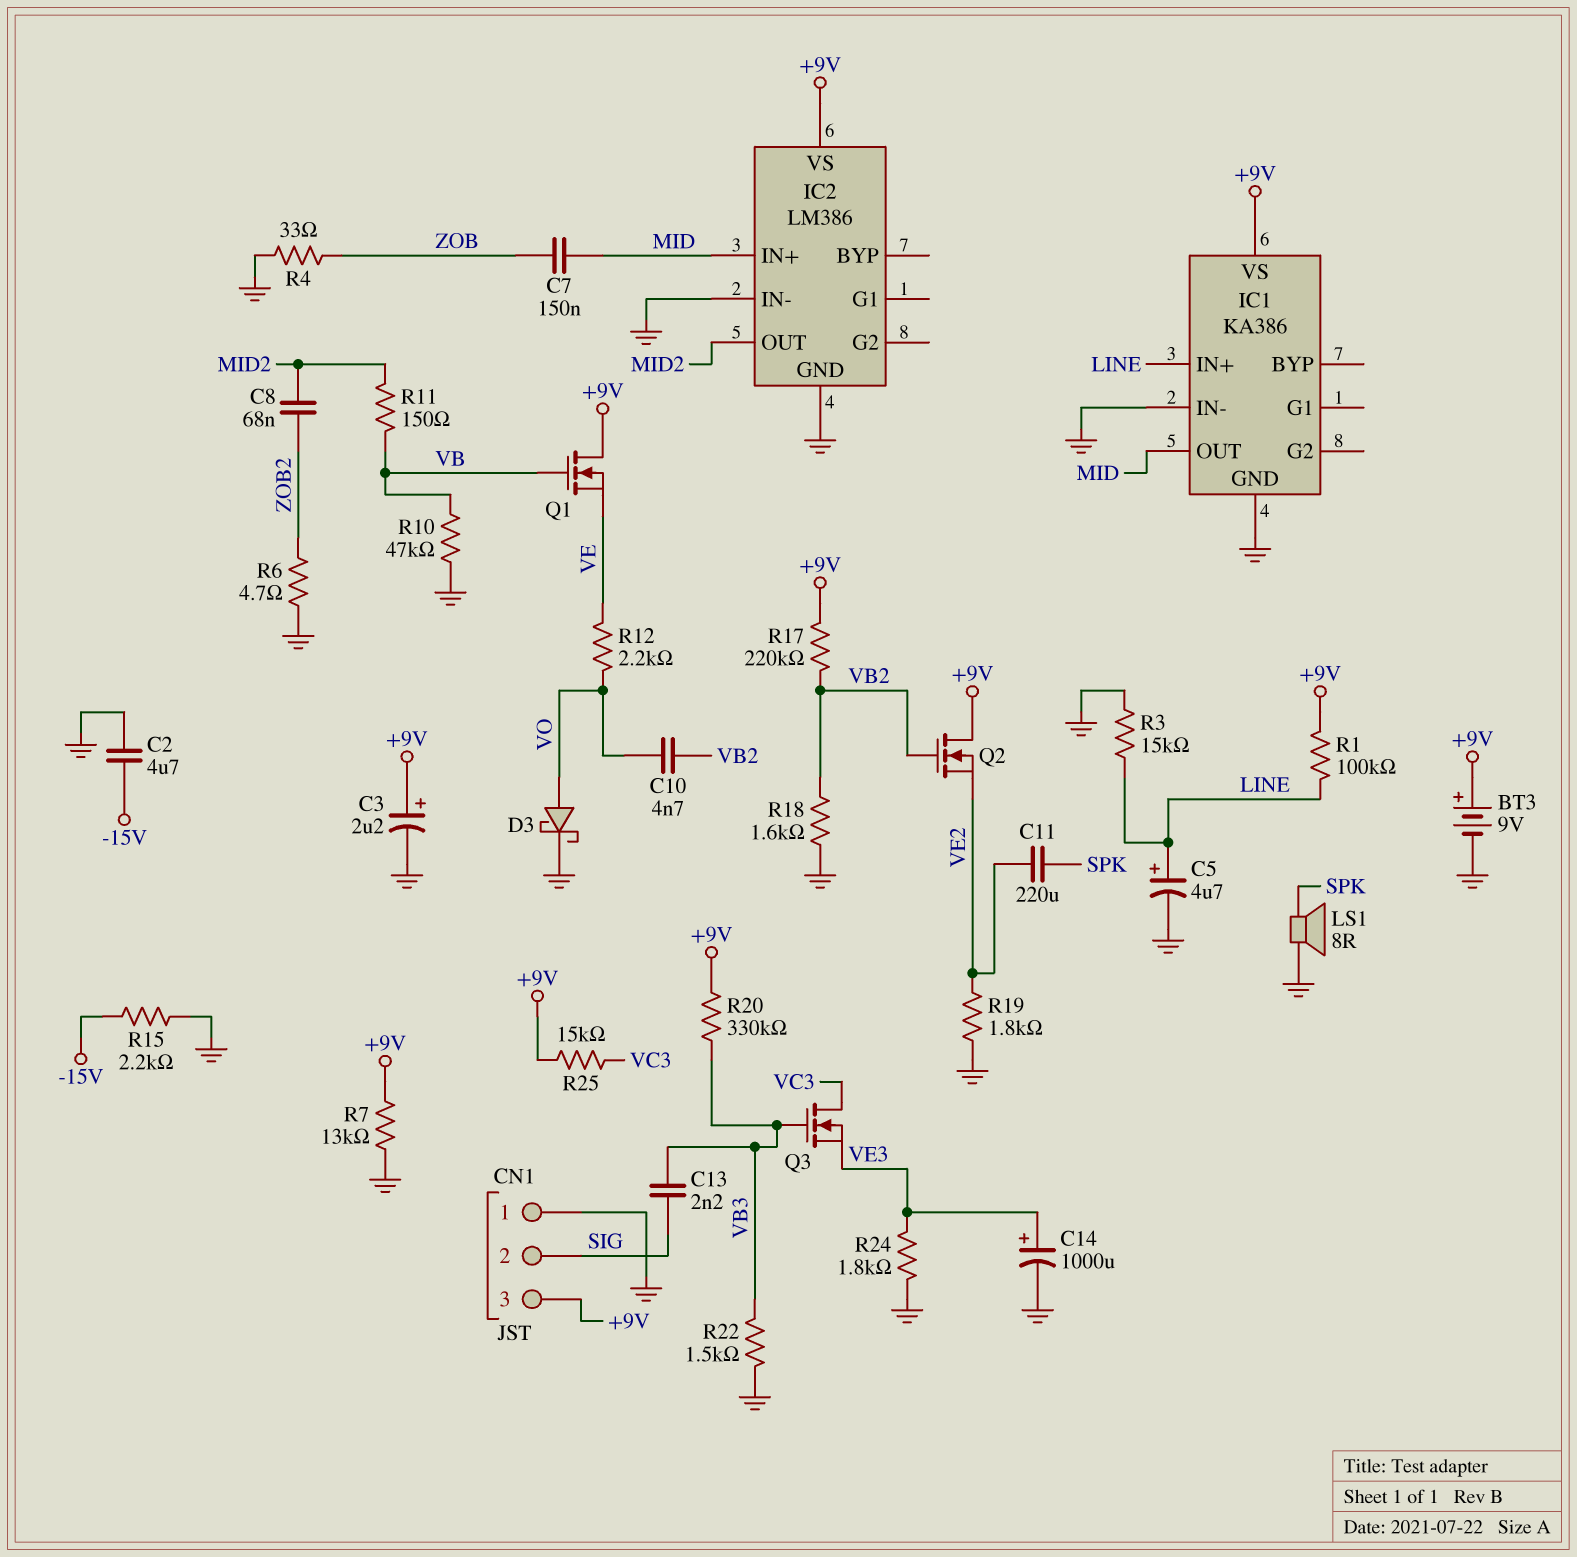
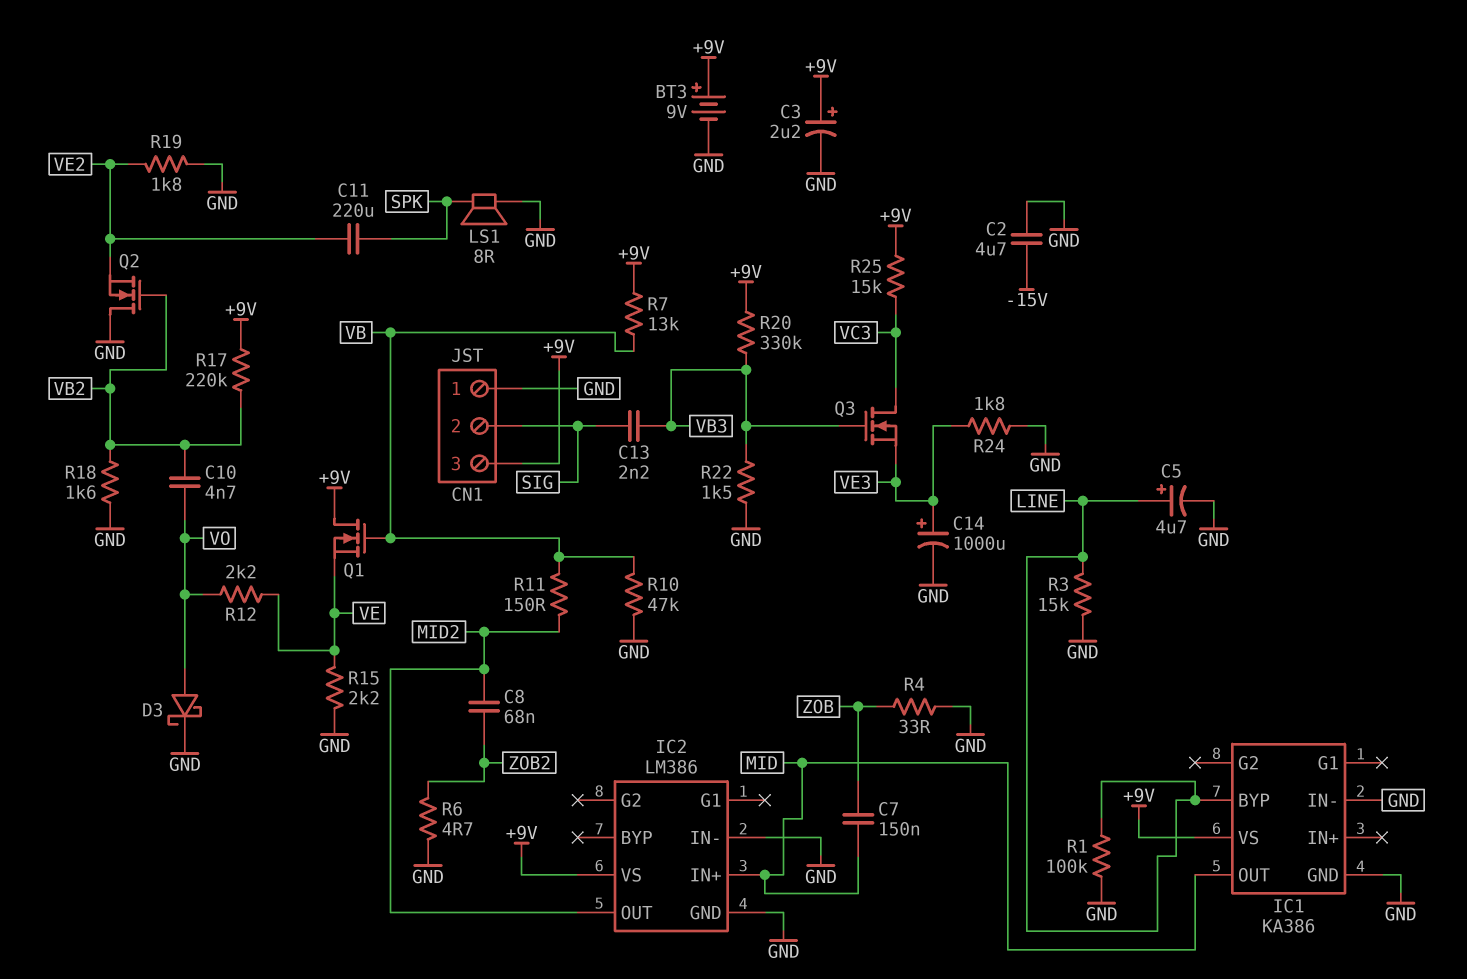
IC1 pin BYP: none -> LINE
IC1 pin IN+: LINE -> none
Q2: NMOS (G VB2, D +9V, S VE2) -> NMOS (G VB2, D GND, S VE2)
R1: 100k (+9V, LINE) -> 100k (GND, LINE)
R7: 13k (+9V, GND) -> 13k (+9V, VB)
R15: 2.2k (-15V, GND) -> 2.2k (GND, VE)

